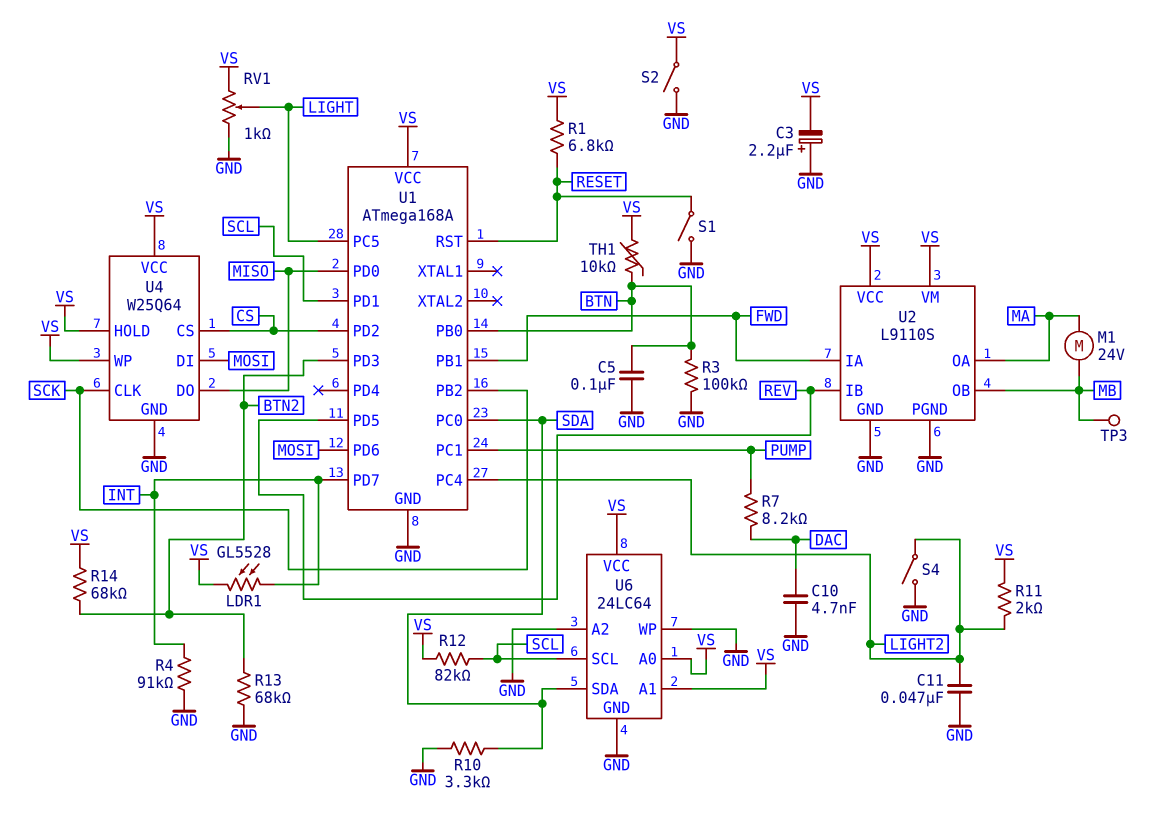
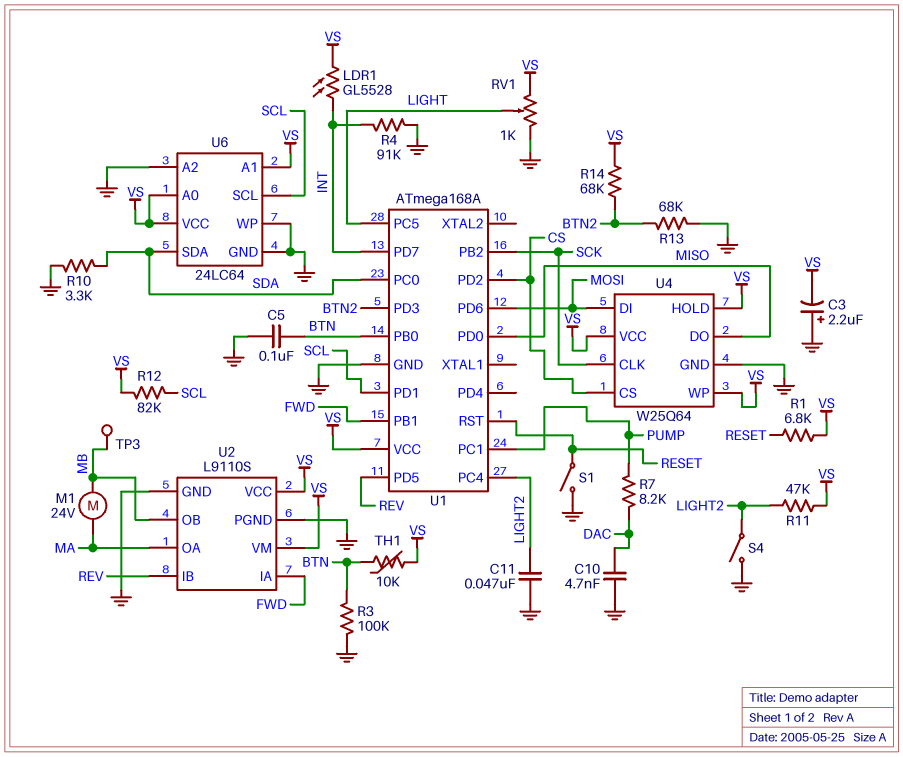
R11: 2k (LIGHT2, VS) -> 47k (LIGHT2, VS)
S2: switch (GND, VS) -> none

